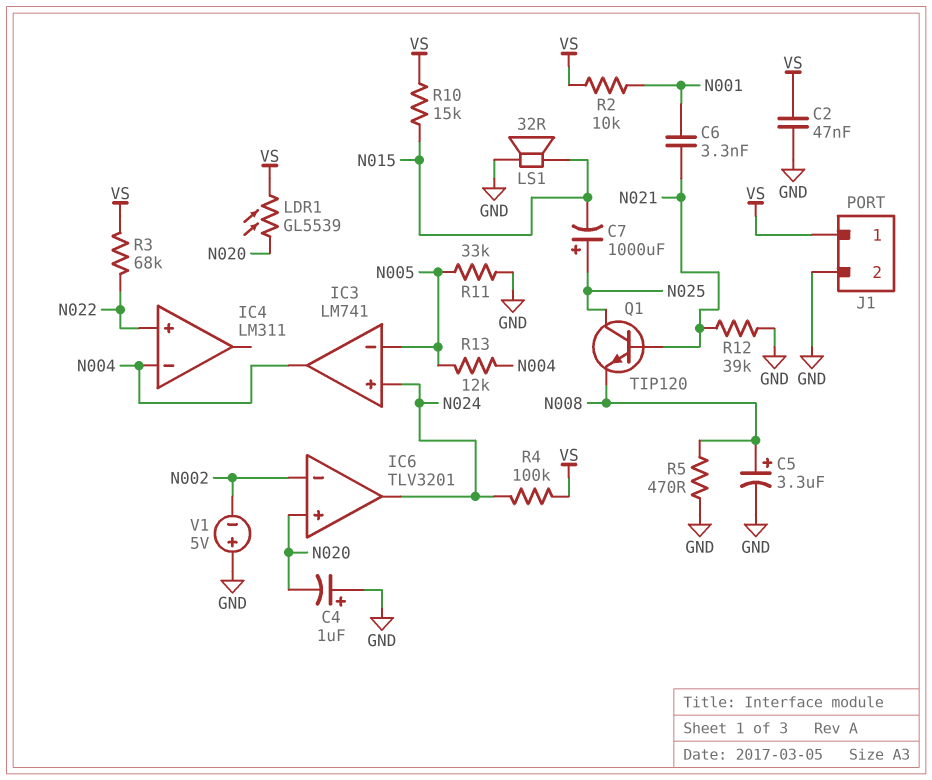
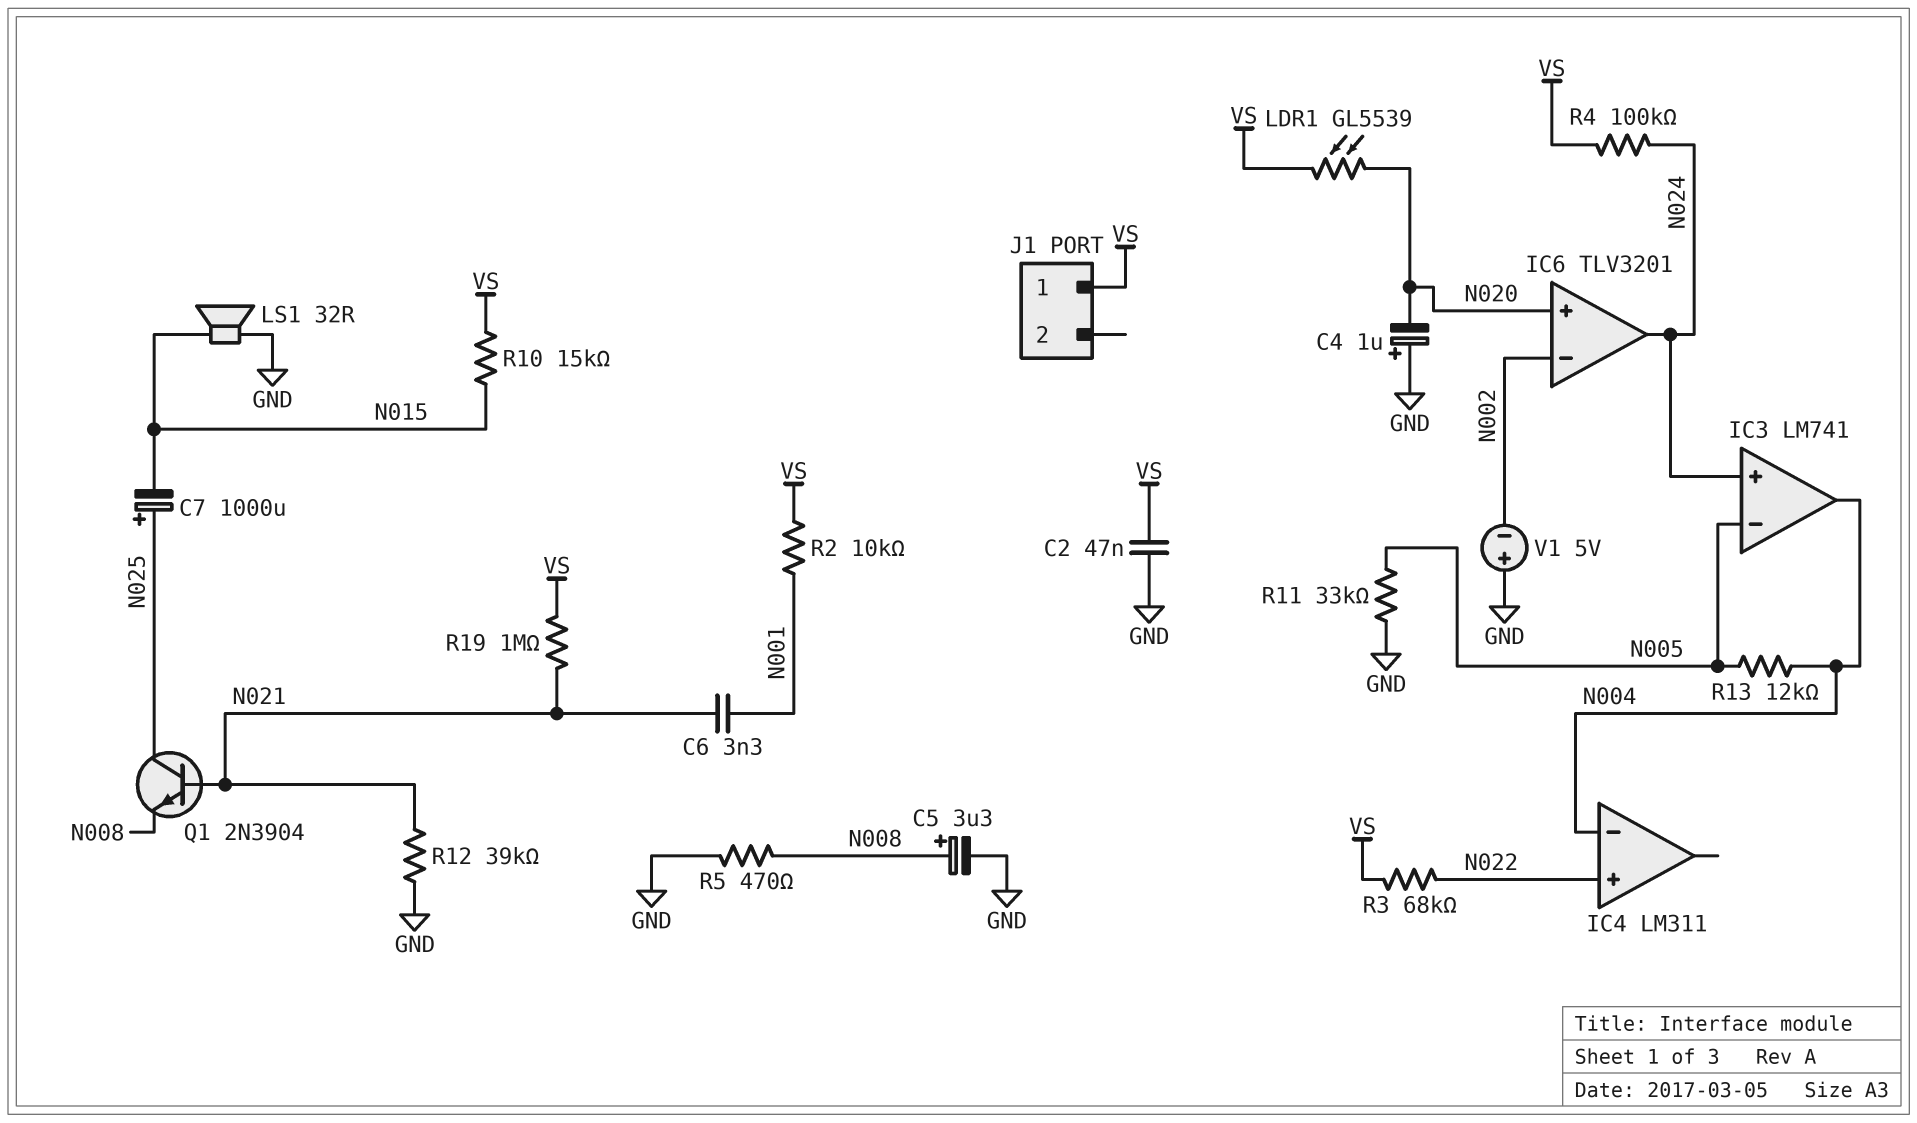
J1 pin 2: GND -> none
Q1: NPN TIP120 (B N021, C N025, E N008) -> NPN 2N3904 (B N021, C N025, E N008)
R19: none -> 1M (N021, VS)

